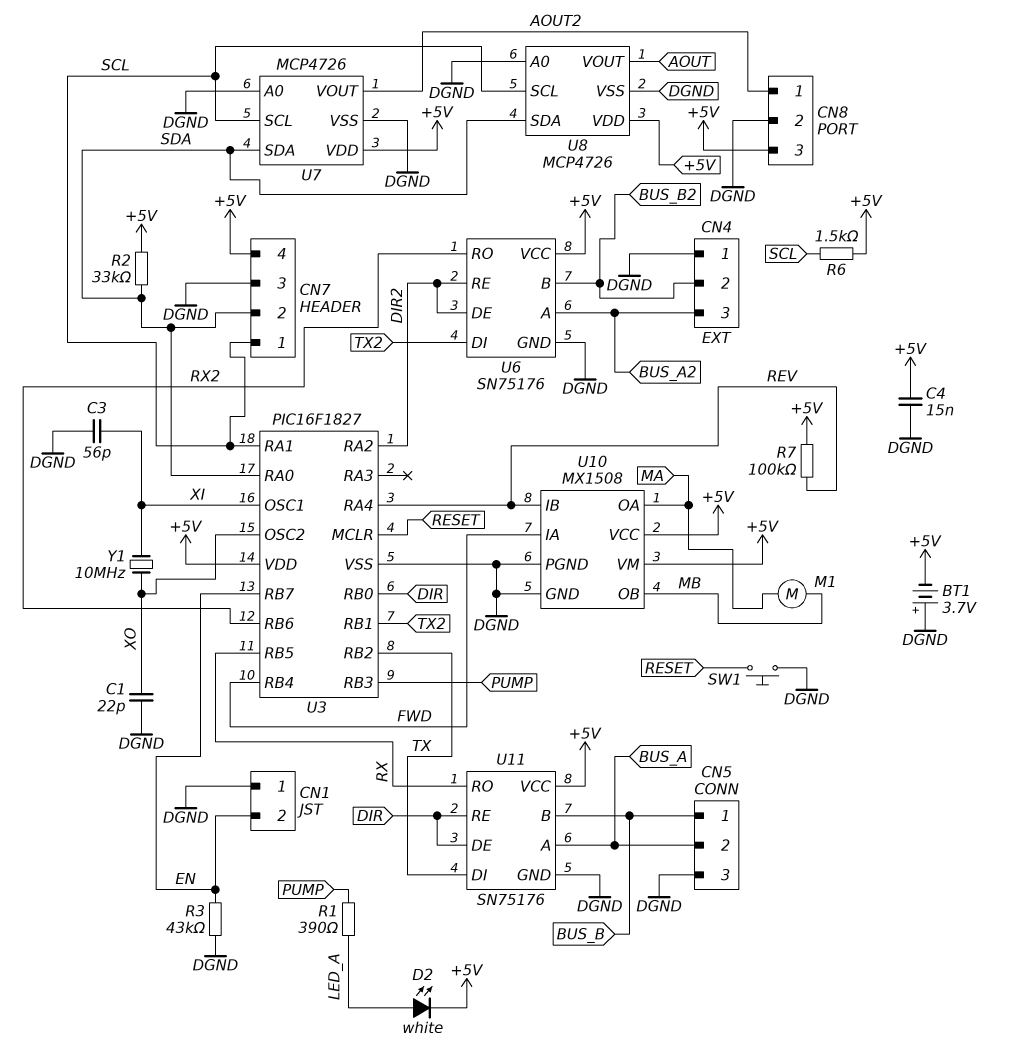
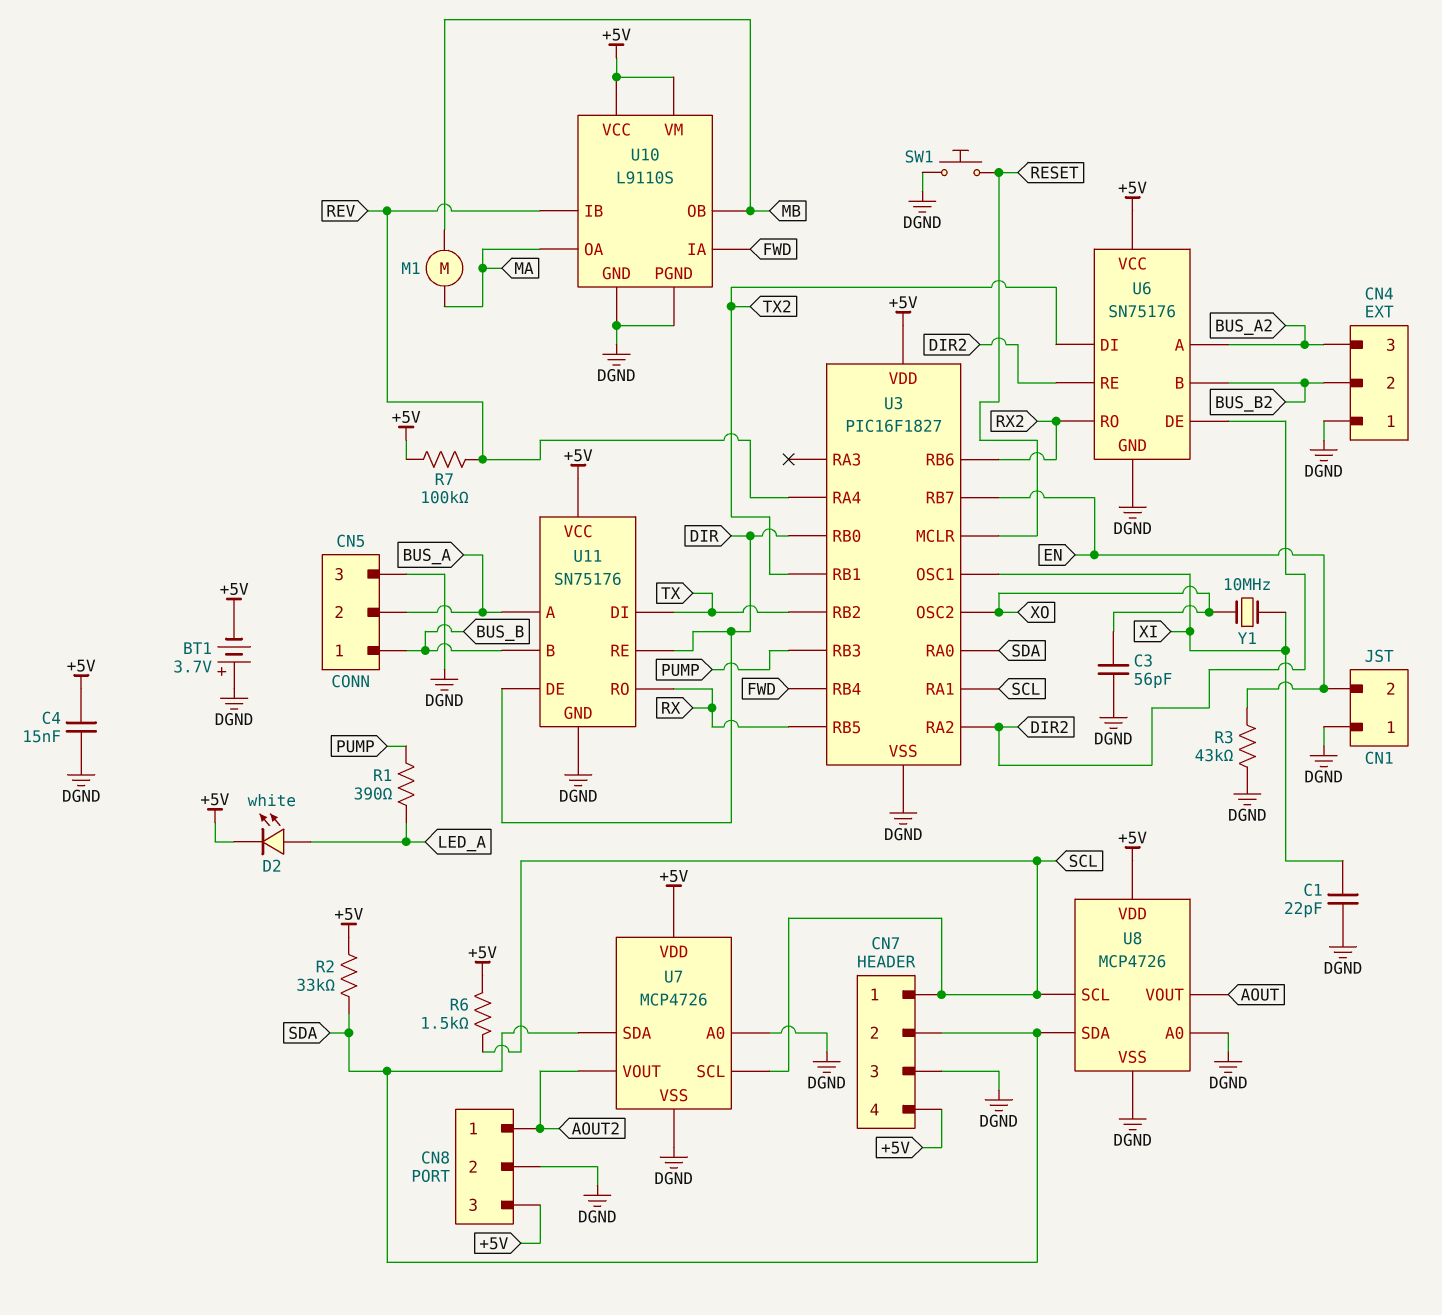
C1: 22pF (DGND, XO) -> 22pF (DGND, XI)
C3: 56pF (DGND, XI) -> 56pF (DGND, XO)
U10: MX1508 -> L9110S

